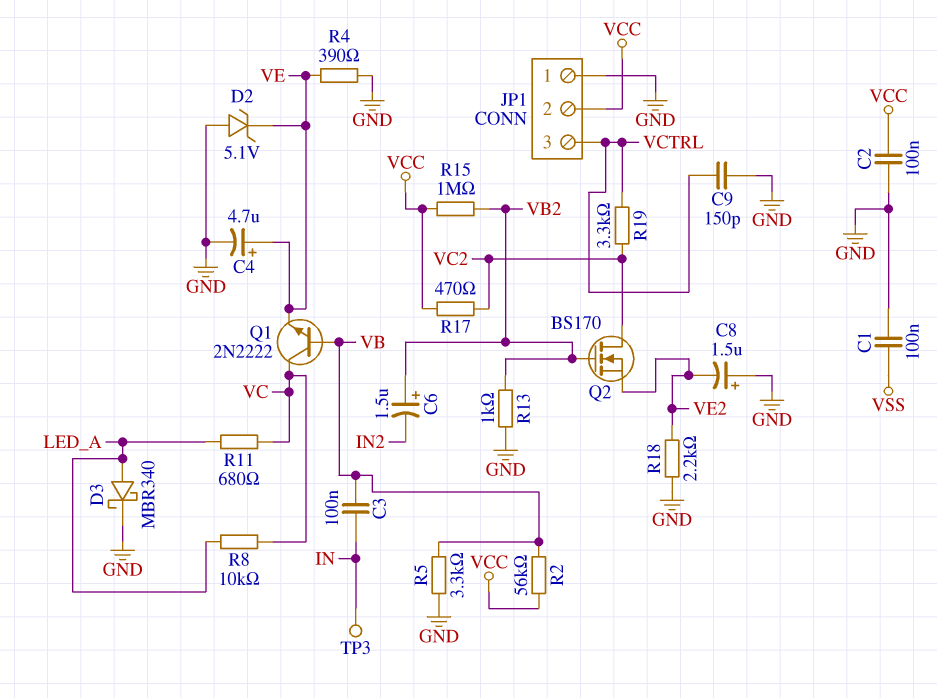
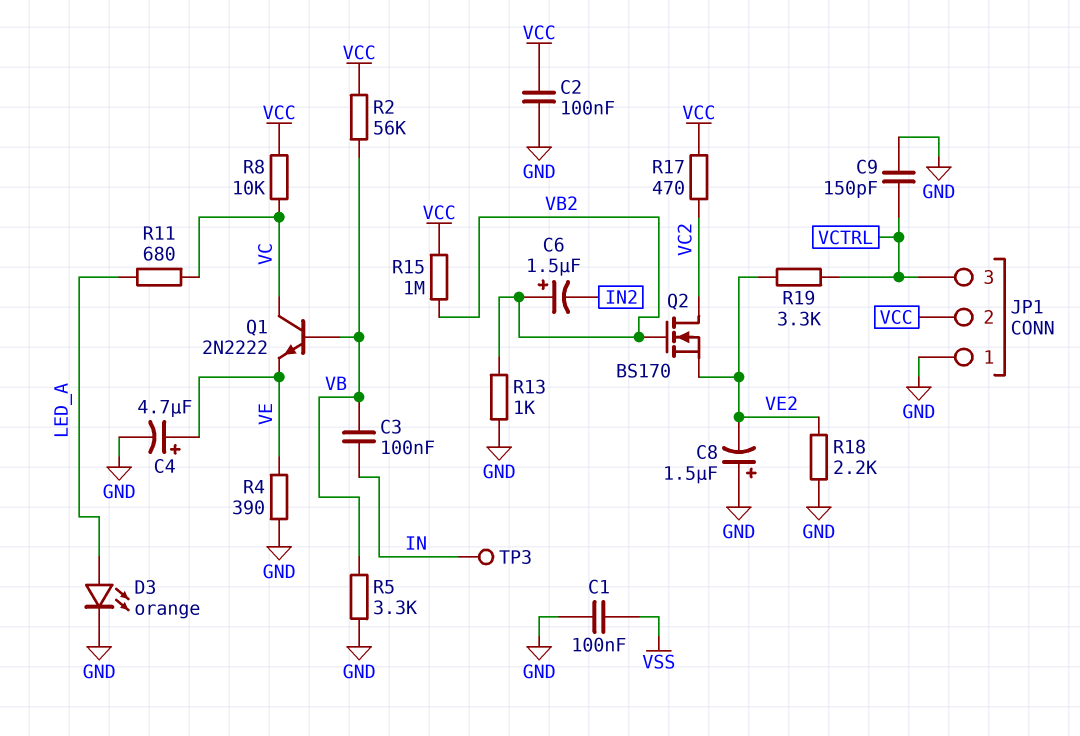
D2: zener 5.1V (A GND, K VE) -> none
D3: schottky MBR340 (A LED_A, K GND) -> LED orange (A LED_A, K GND)
R8: 10k (LED_A, VC) -> 10k (VC, VCC)
R19: 3.3k (VC2, VCTRL) -> 3.3k (VCTRL, VE2)

